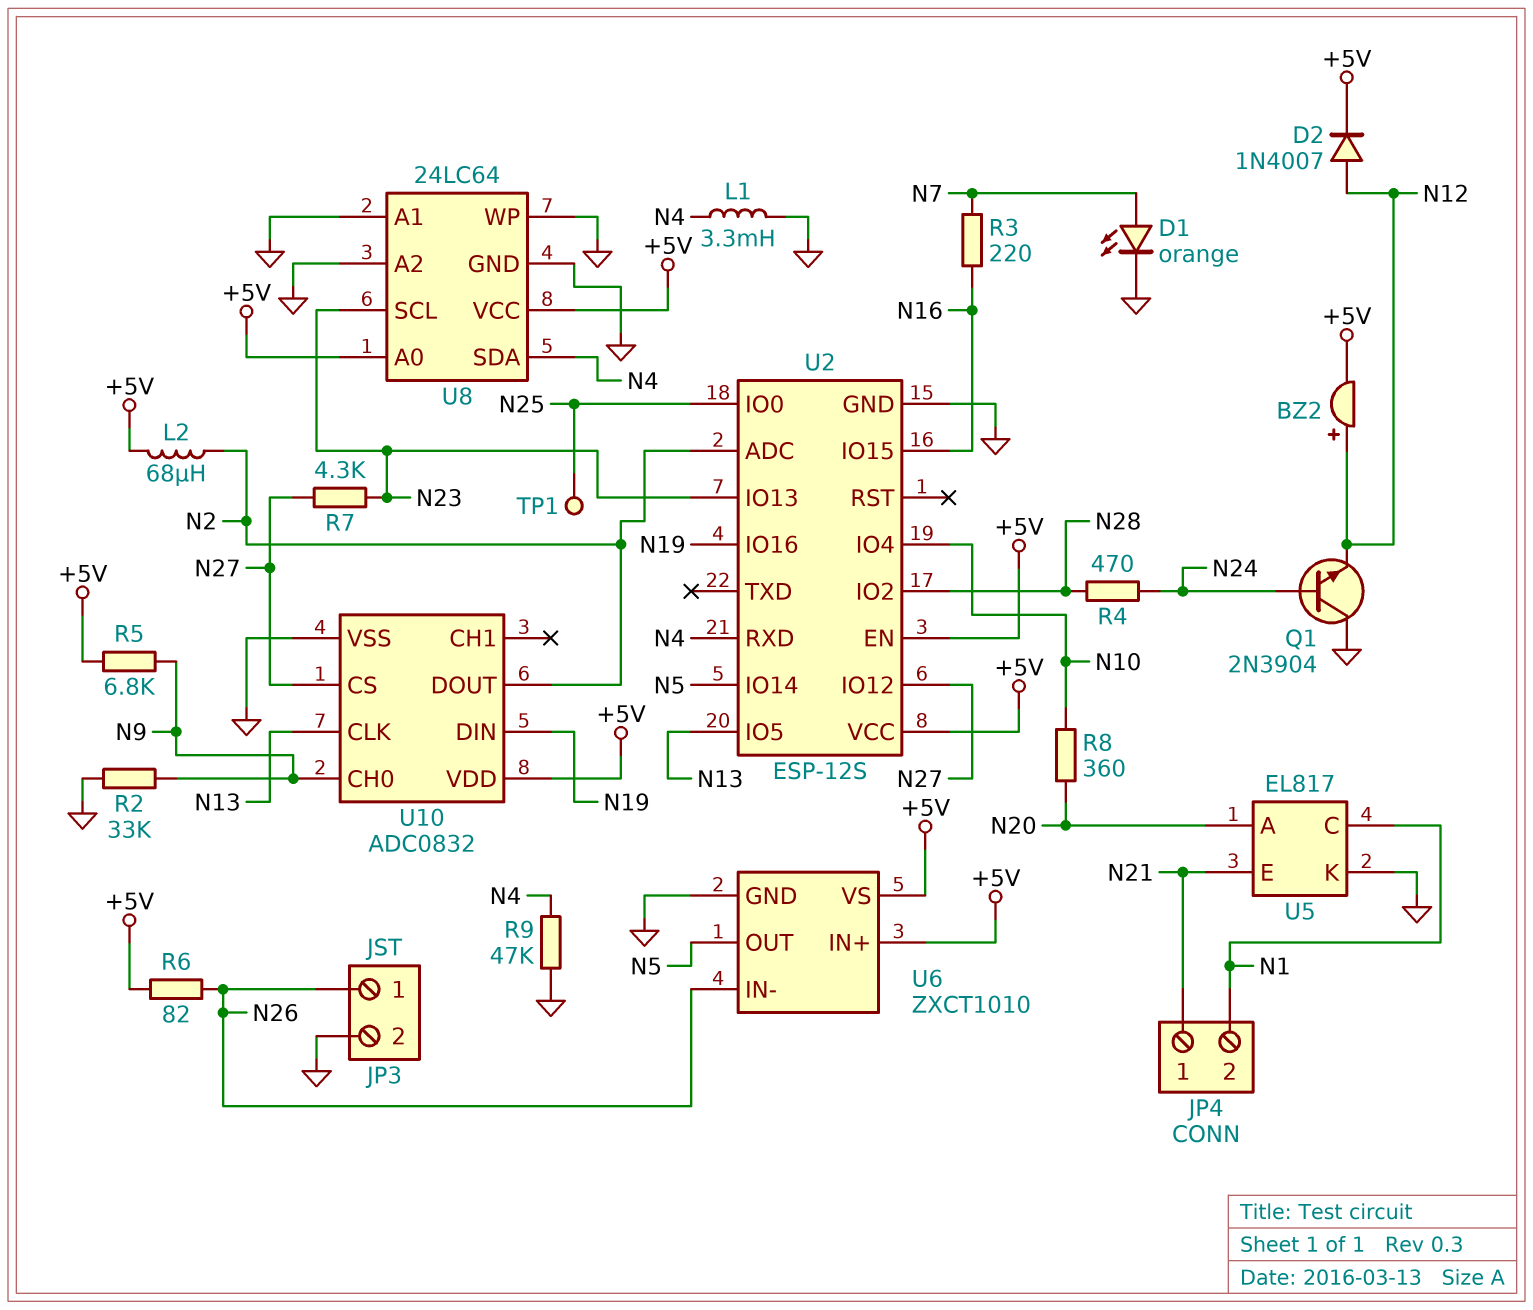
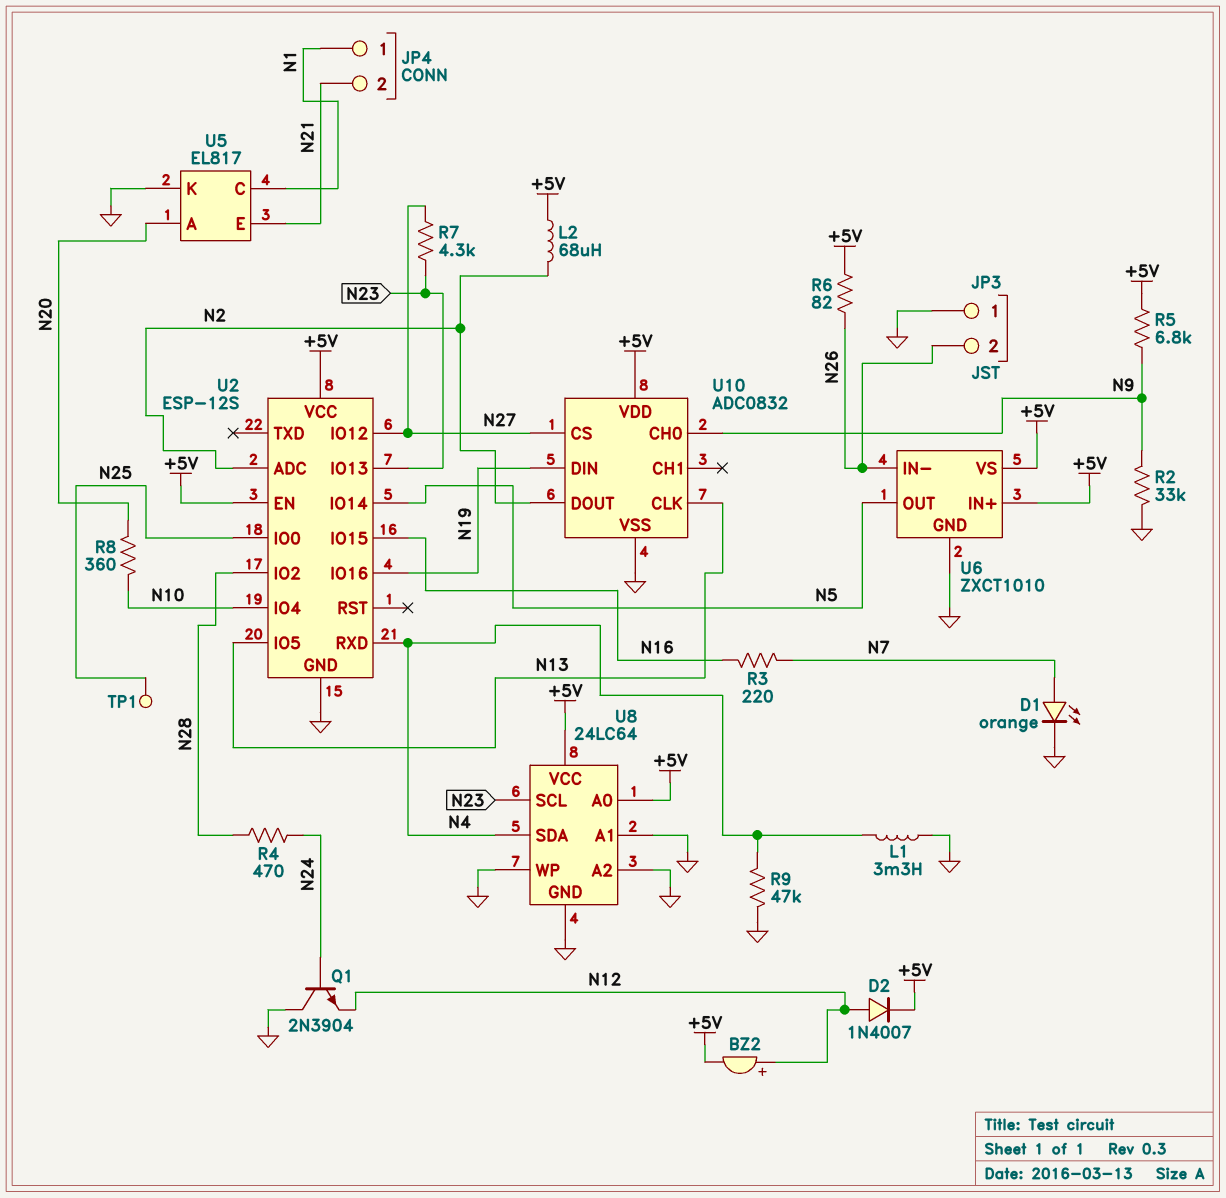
JP3 pin 1: N26 -> GND
JP3 pin 2: GND -> N26
JP4 pin 1: N21 -> N1
JP4 pin 2: N1 -> N21

